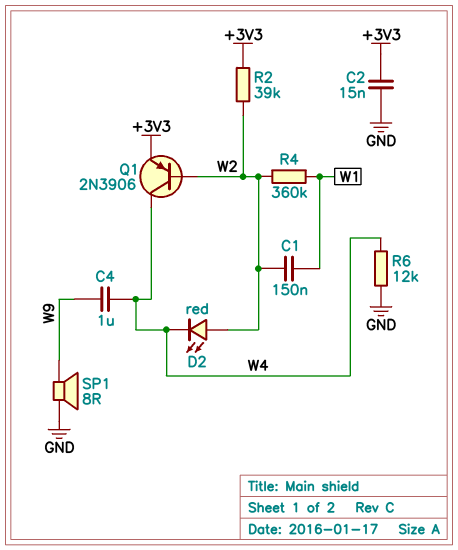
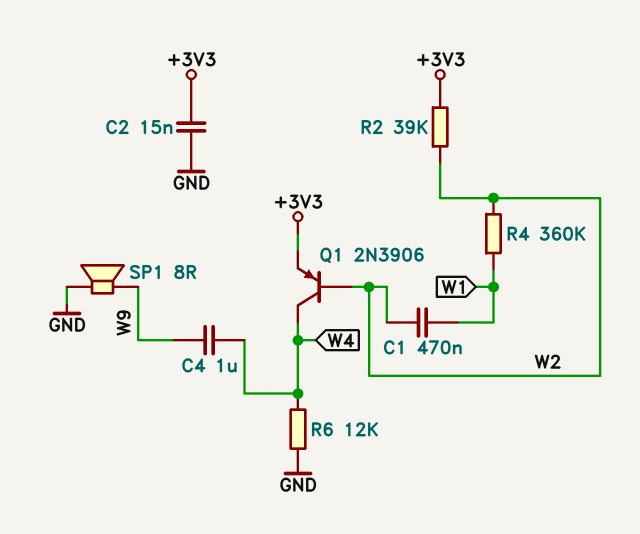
C1: 150nF (W1, W2) -> 470nF (W1, W2)
D2: LED red (A W2, K W4) -> none

